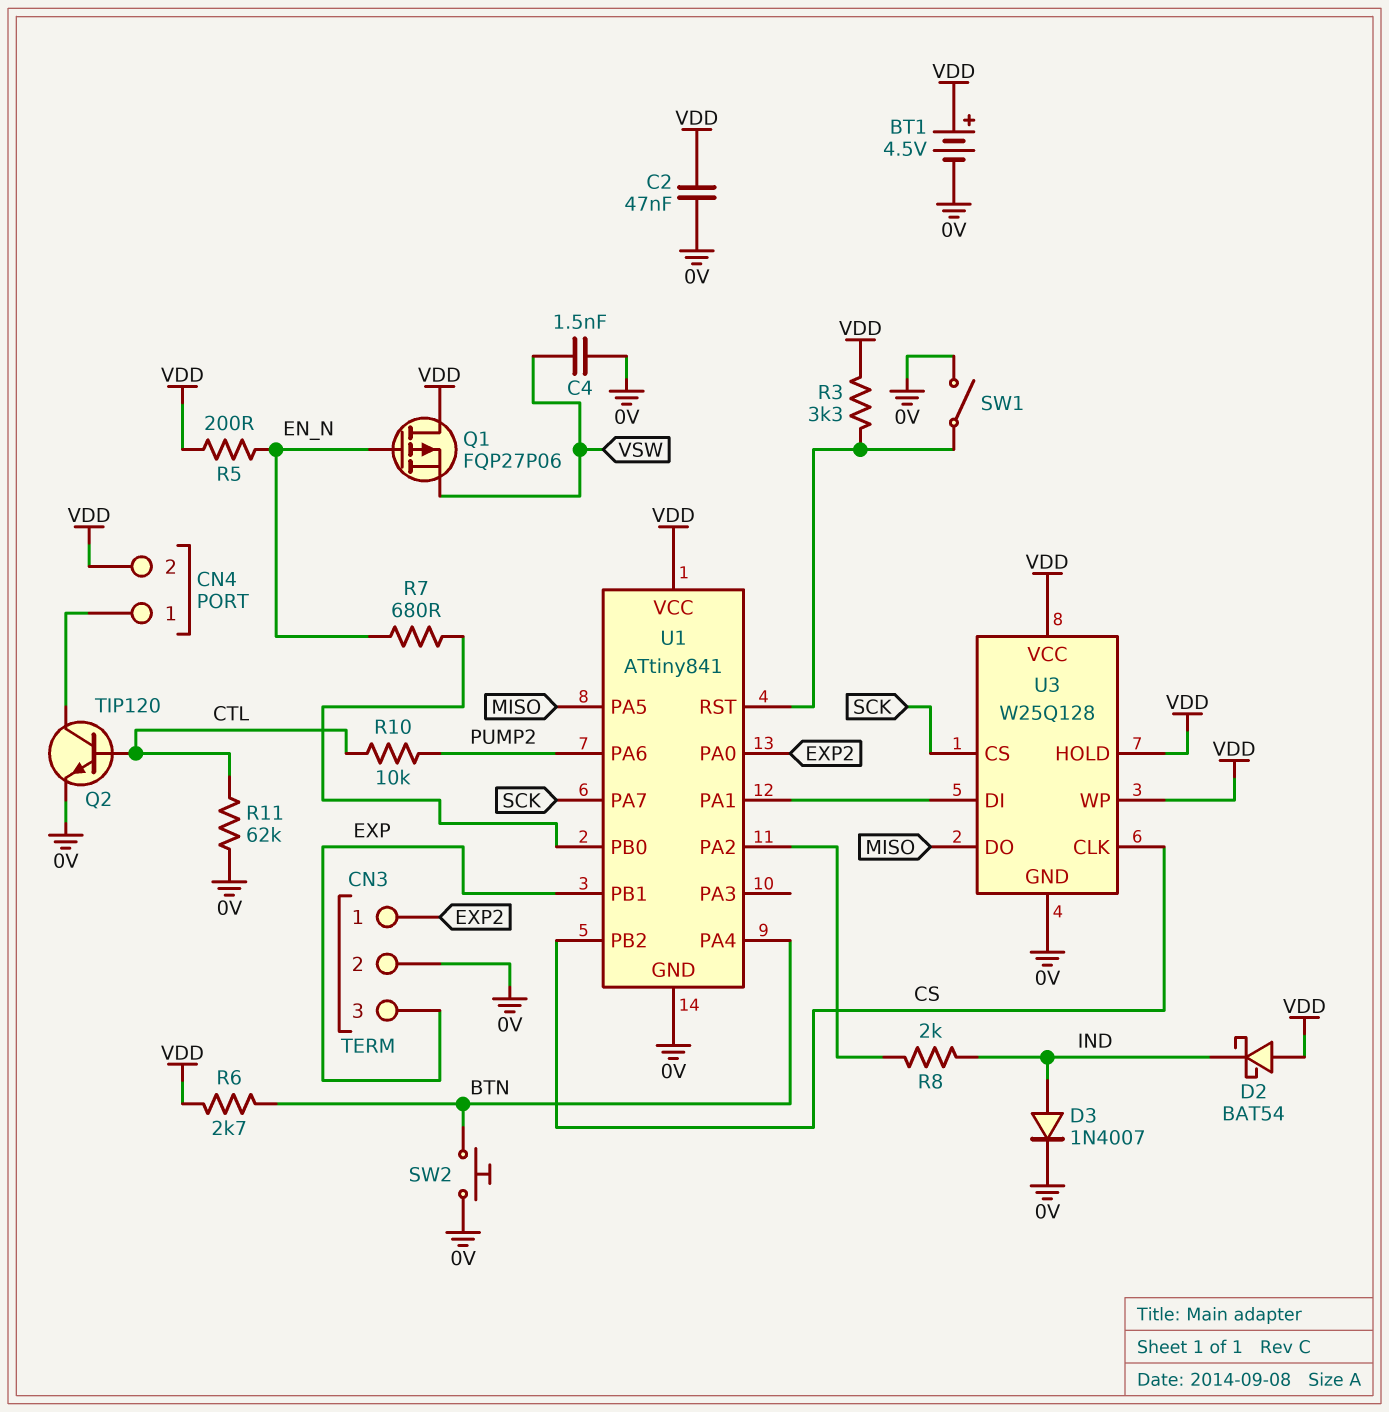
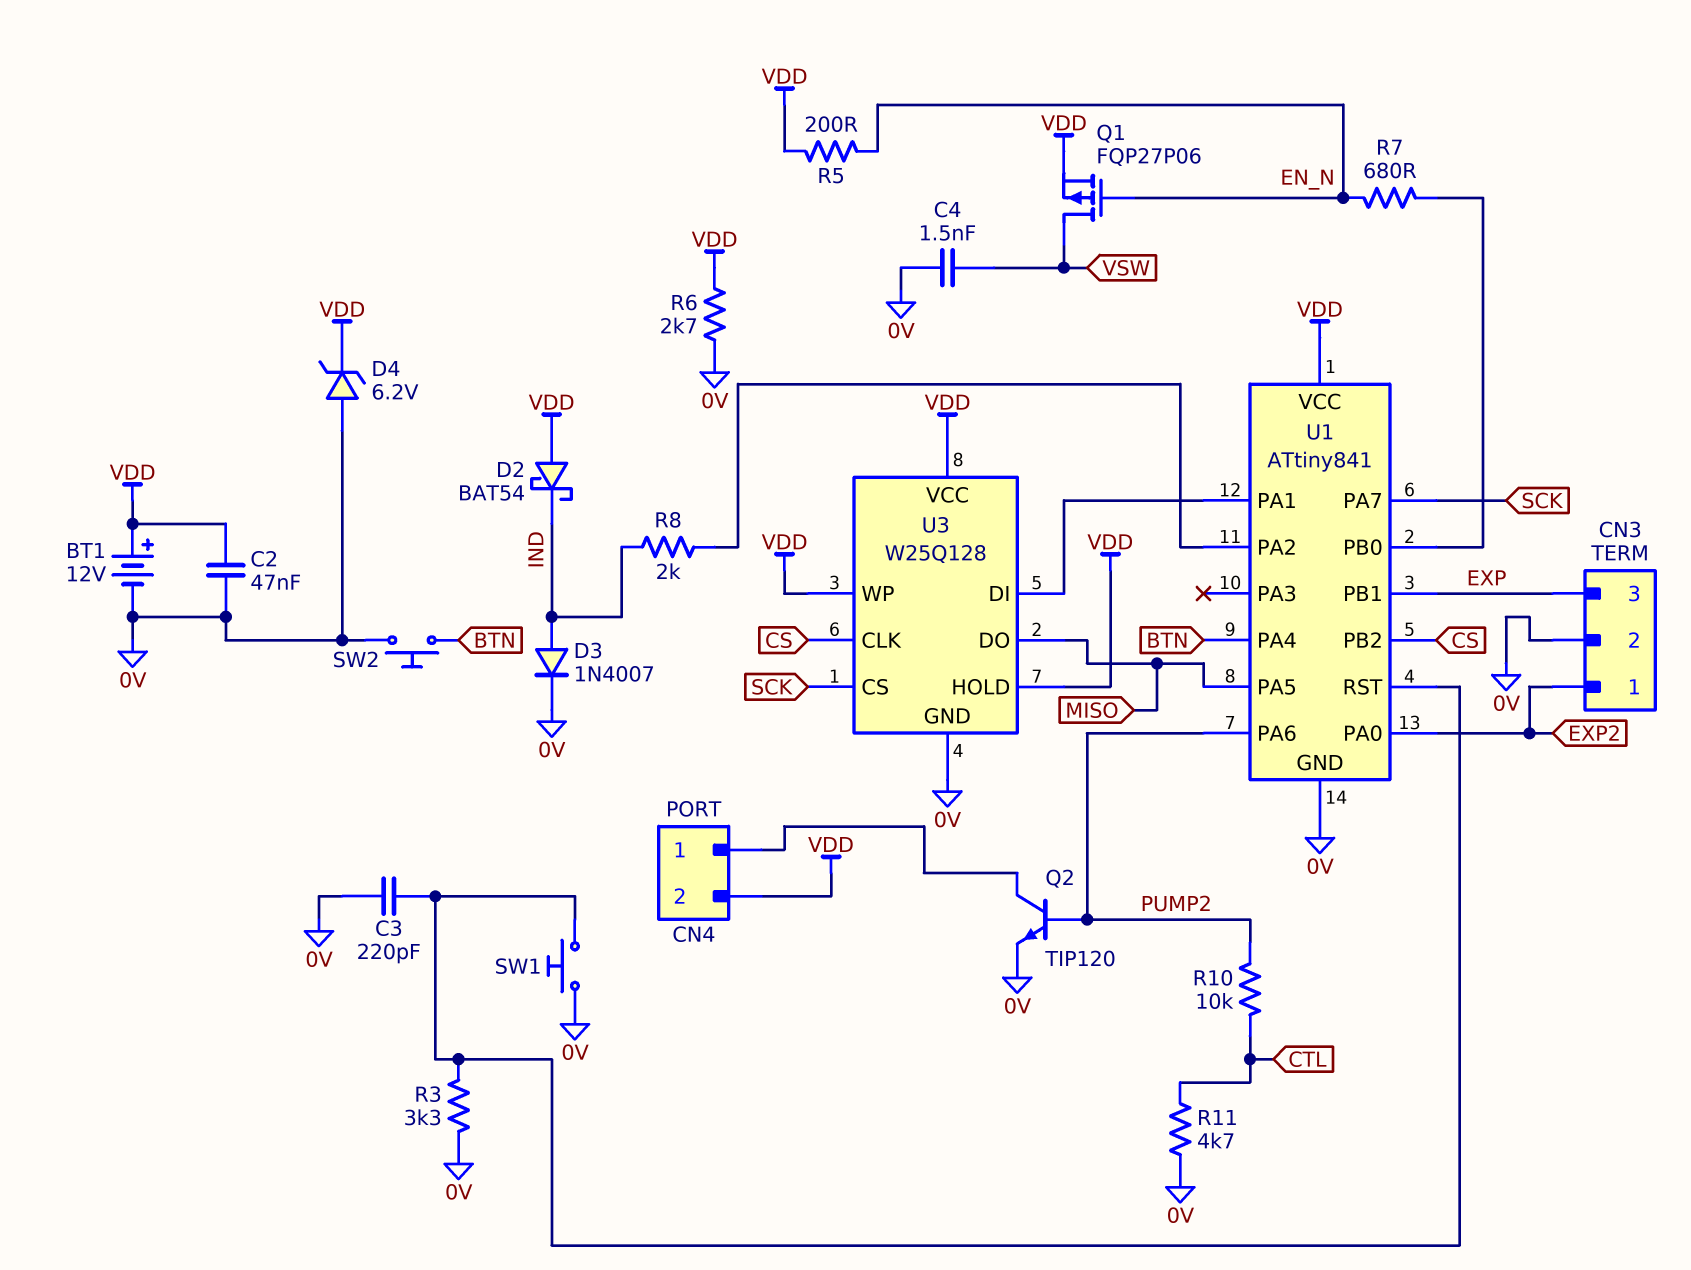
BT1: 4.5V (plus VDD, minus 0V) -> 12V (plus VDD, minus 0V)
C3: none -> 220pF (0V, U1/RST)
D4: none -> zener 6.2V (A 0V, K VDD)
Q1: PMOS FQP27P06 (G EN_N, D VDD, S VSW) -> PMOS FQP27P06 (G EN_N, D VSW, S VDD)
Q2: NPN TIP120 (B CTL, C CN4/1, E 0V) -> NPN TIP120 (B PUMP2, C CN4/1, E 0V)
R3: 3.3k (U1/RST, VDD) -> 3.3k (0V, U1/RST)
R6: 2.7k (BTN, VDD) -> 2.7k (0V, VDD)
R11: 62k (0V, CTL) -> 4.7k (0V, CTL)
SW1: switch (0V, U1/RST) -> button (0V, U1/RST)

